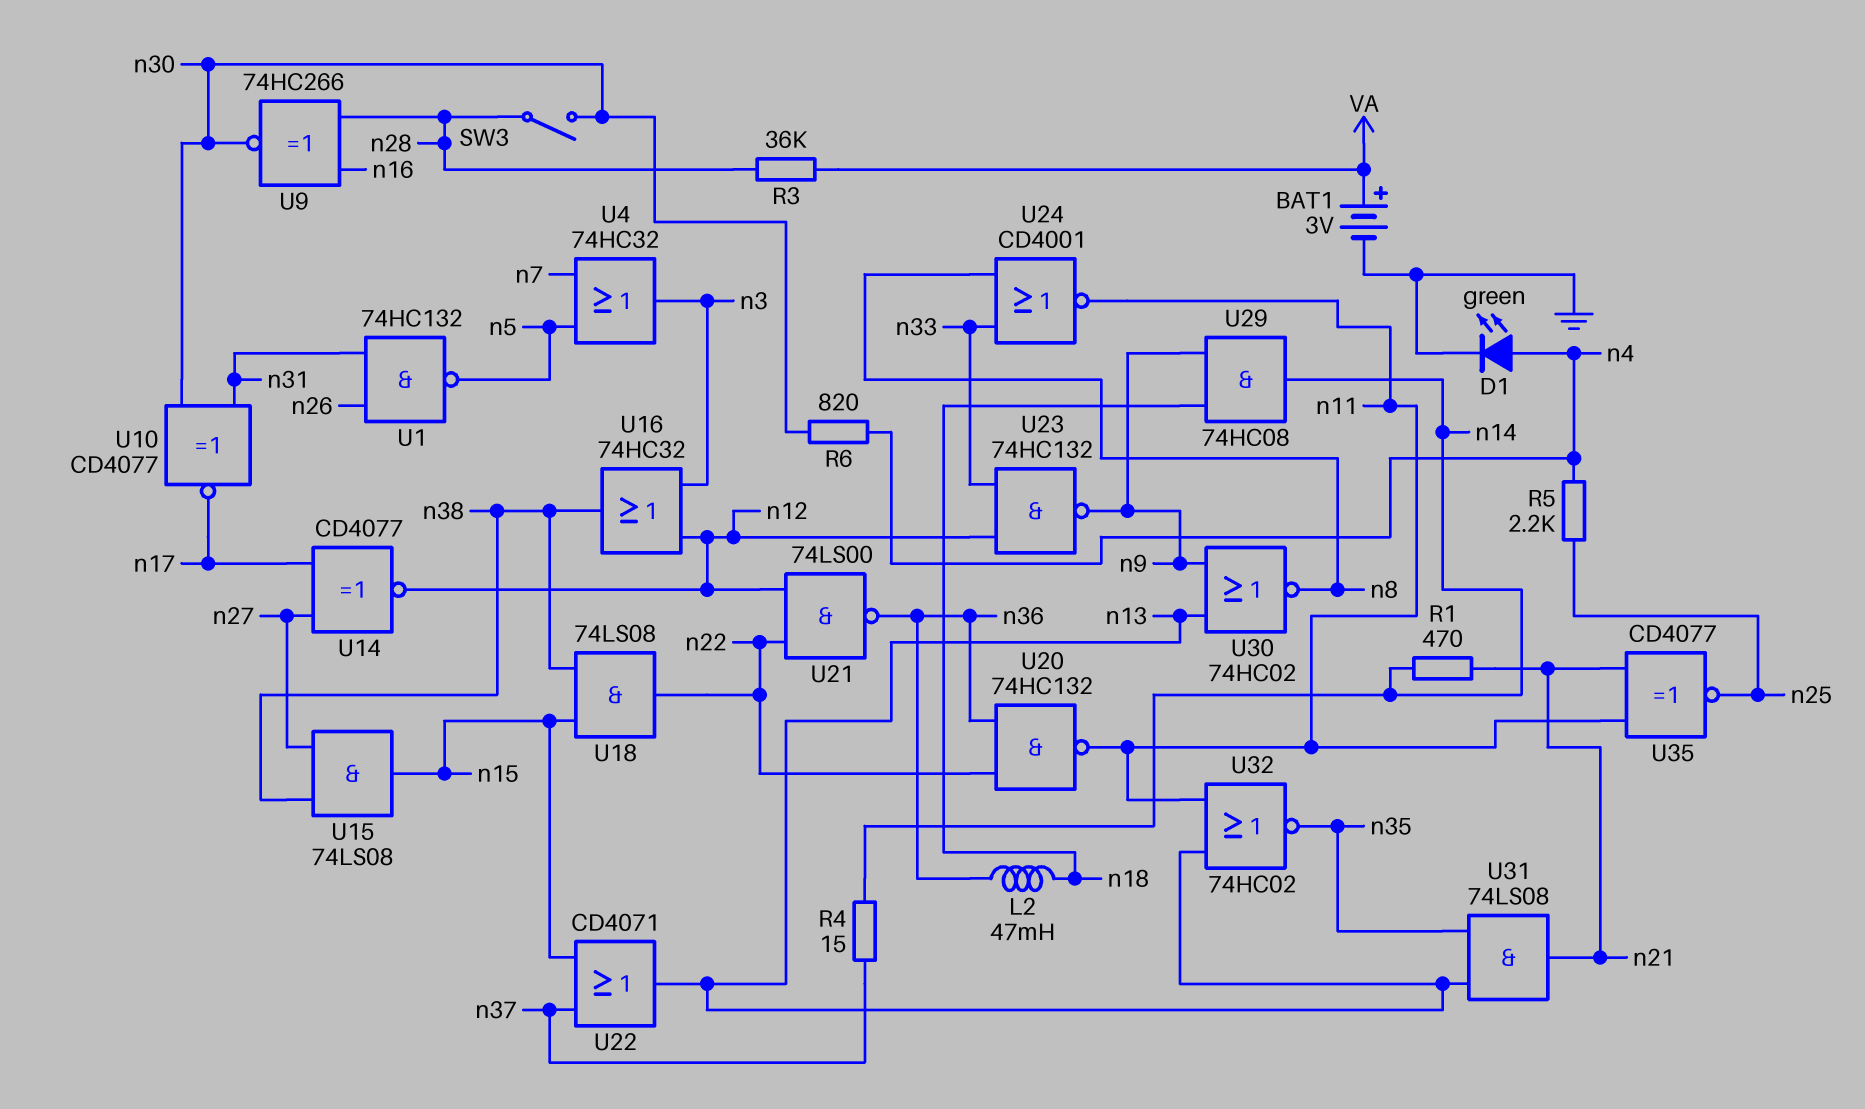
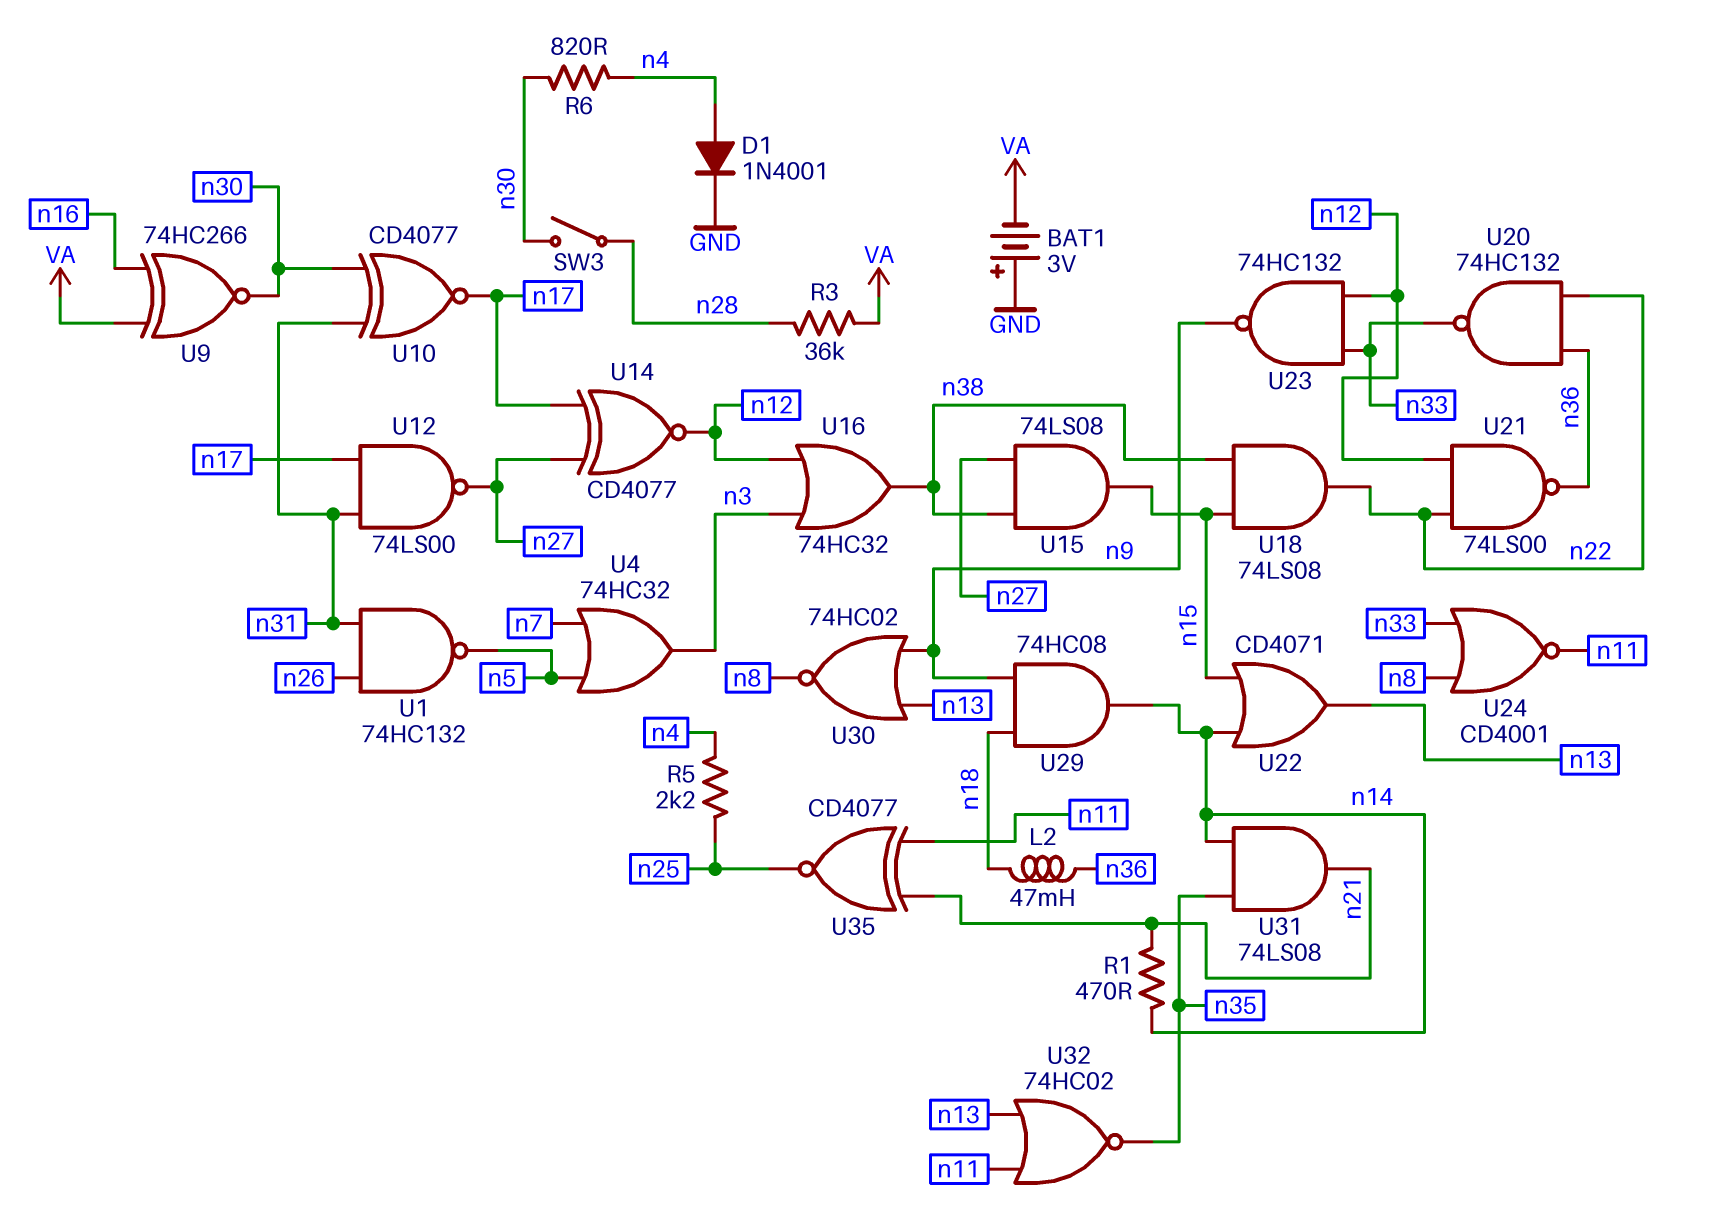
BAT1: 3V (plus VA, minus GND) -> 3V (plus GND, minus VA)
D1: LED green (A n4, K GND) -> diode 1N4001 (A n4, K GND)
R4: 15 (n14, n37) -> none
U9: XNOR 74HC266 (in n16, in n28, out n30) -> XNOR 74HC266 (in VA, in n16, out n30)
U12: none -> NAND 74LS00 (in n17, in n31, out n27)
U20: NAND 74HC132 (in n22, in n36, out n11) -> NAND 74HC132 (in n22, in n36, out n33)
U22: OR CD4071 (in n15, in n37, out n13) -> OR CD4071 (in n14, in n15, out n13)
U31: AND 74LS08 (in n13, in n35, out n21) -> AND 74LS08 (in n14, in n35, out n21)

